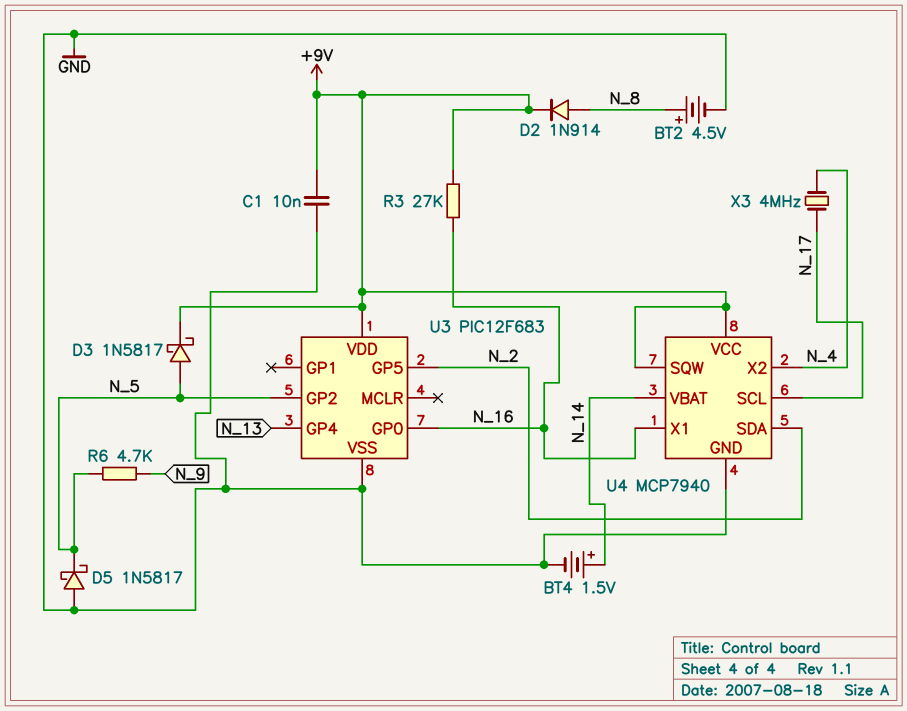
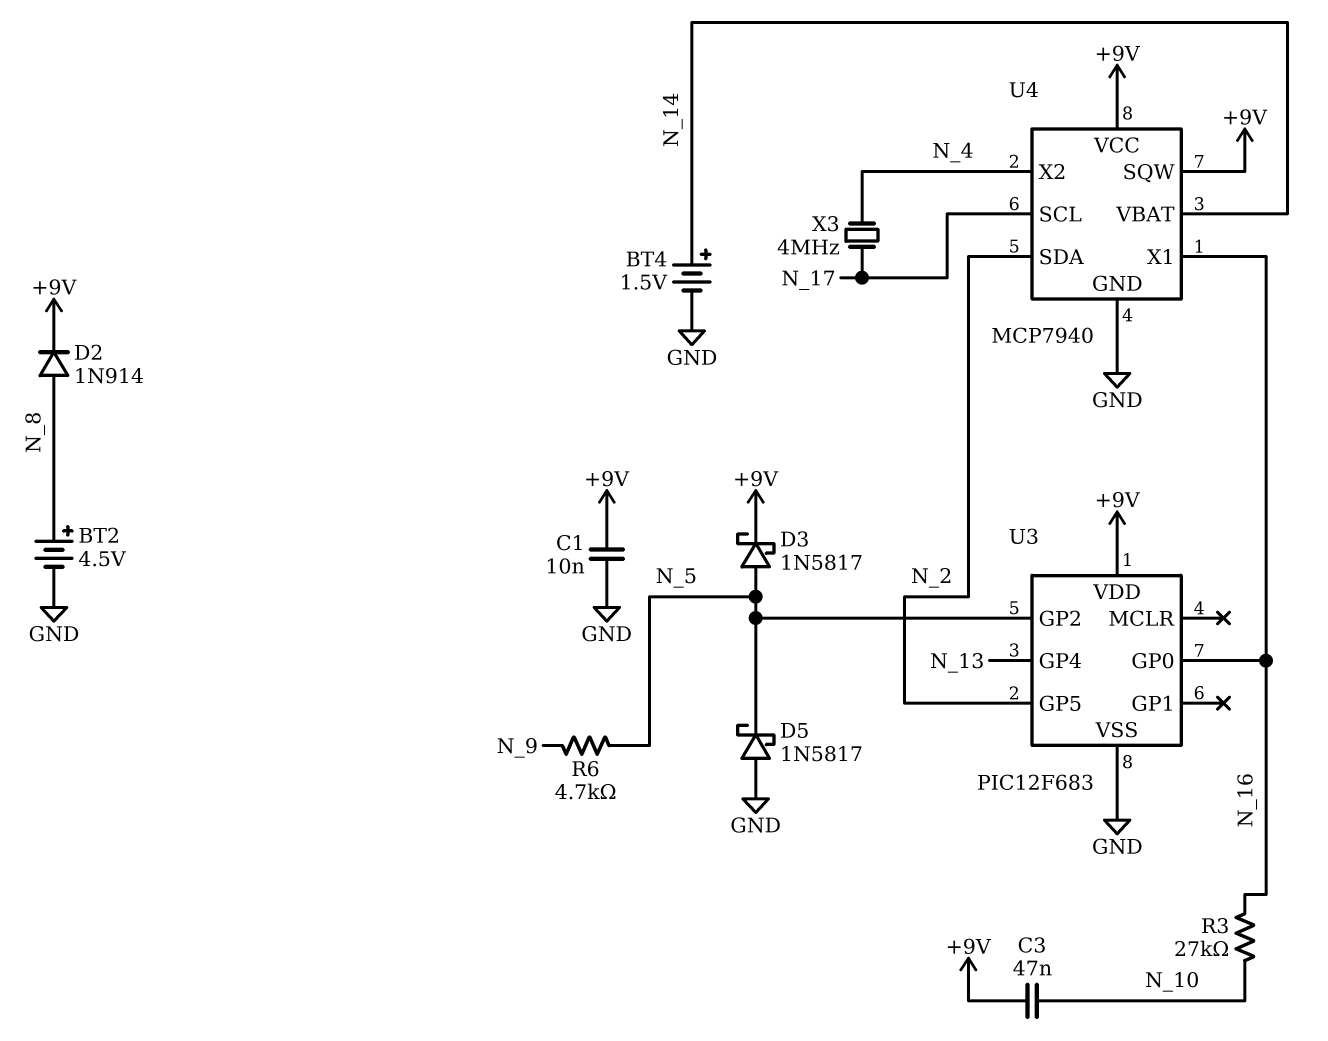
C3: none -> 47nF (+9V, N_10)
R3: 27k (+9V, N_16) -> 27k (N_10, N_16)

